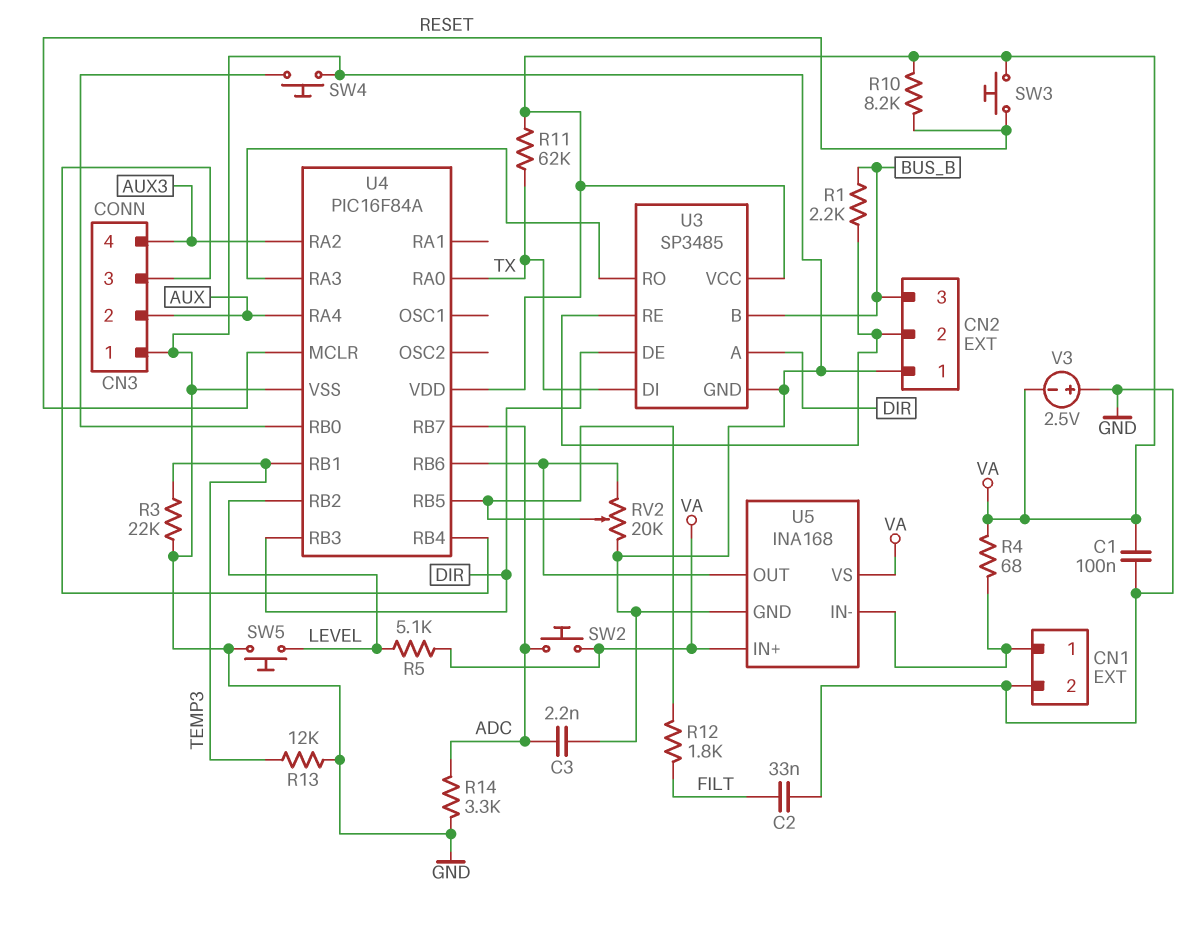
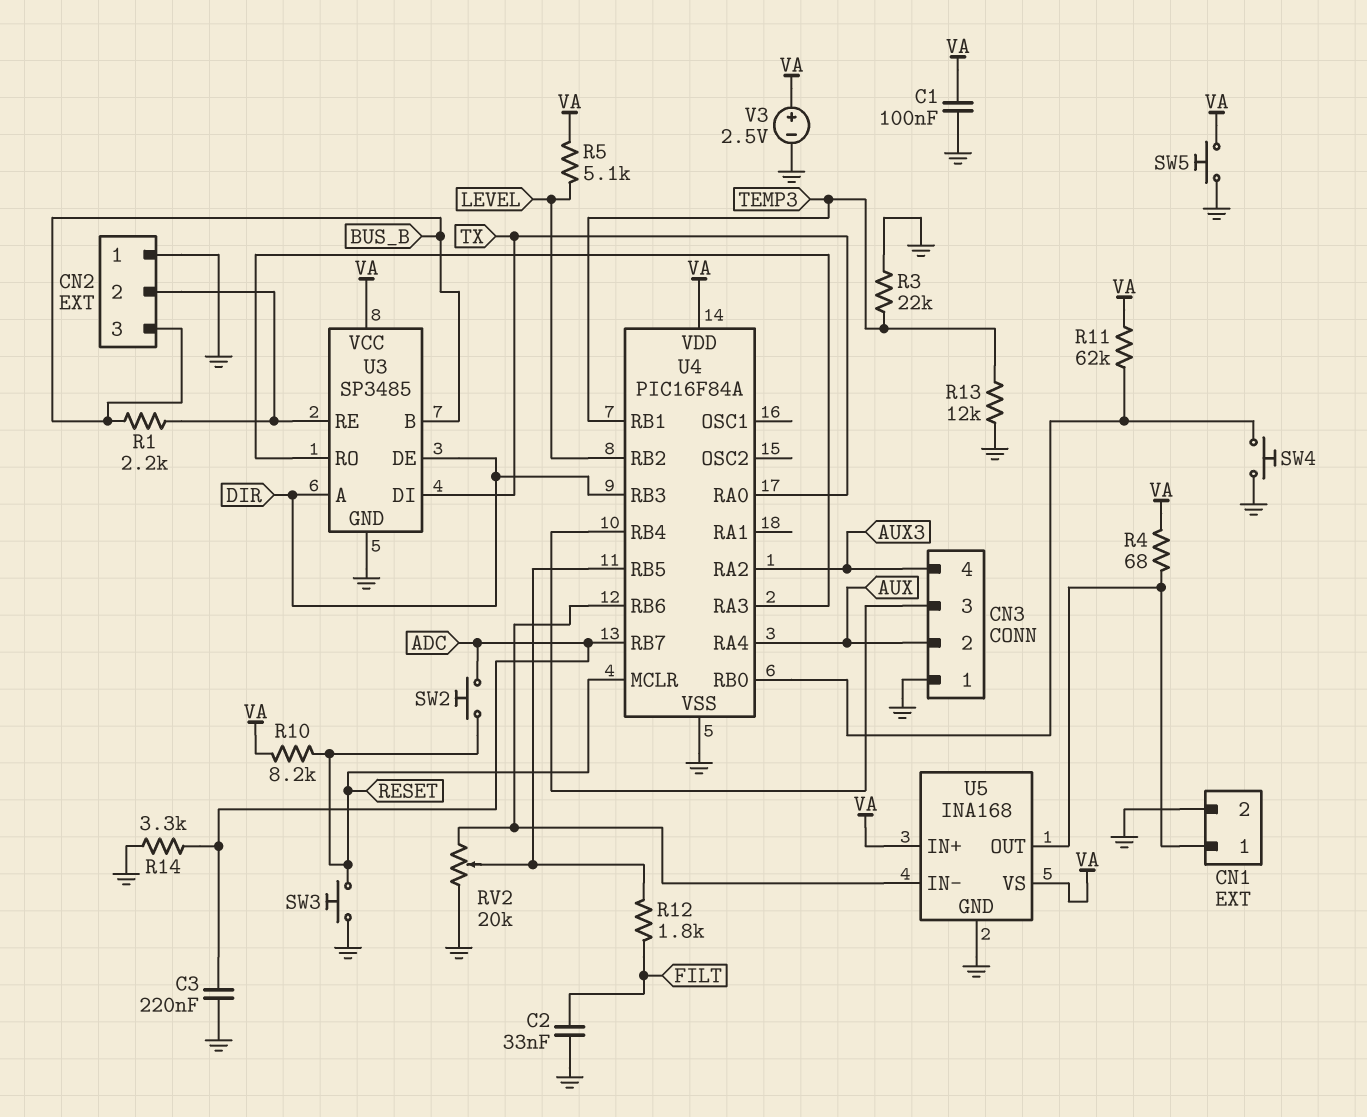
C3: 2.2nF (ADC, GND) -> 220nF (ADC, GND)
R11: 62k (TX, VA) -> 62k (U4/RB0, VA)
SW2: button (ADC, VA) -> button (ADC, RESET)
SW3: button (RESET, VA) -> button (GND, RESET)
SW5: button (GND, LEVEL) -> button (GND, VA)
U5 pin IN-: CN1/1 -> U4/RB6
U5 pin OUT: U4/RB6 -> CN1/1
V3: 2.5V (plus GND, minus VA) -> 2.5V (plus VA, minus GND)

